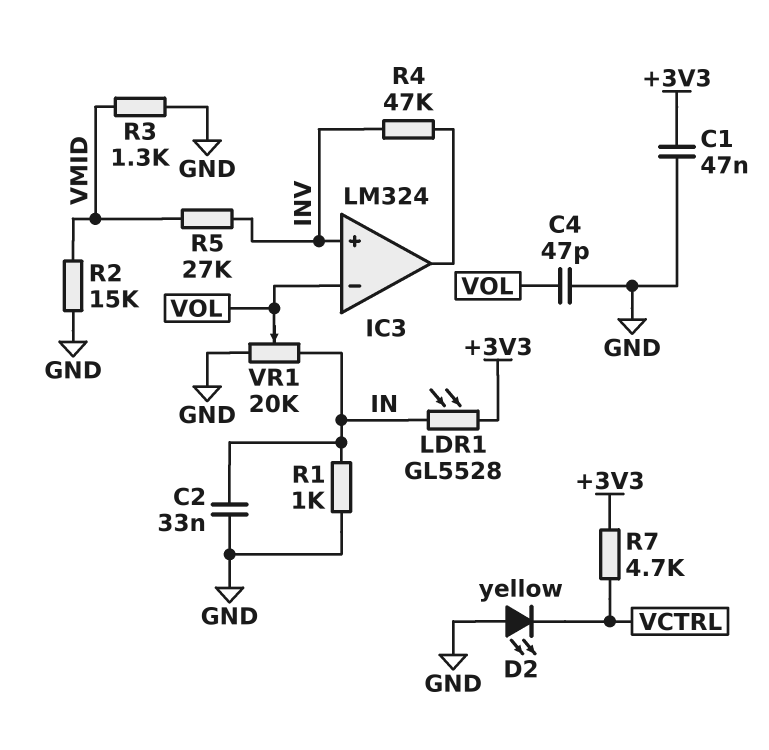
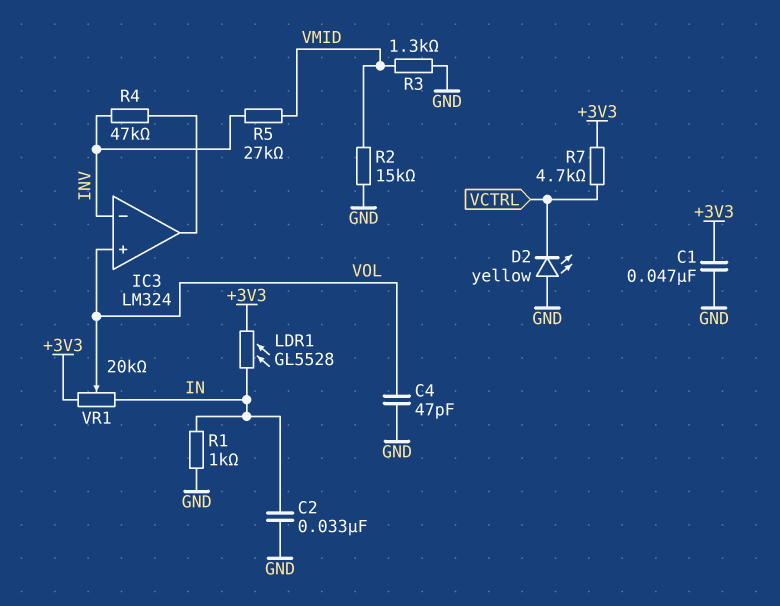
IC3 pin in+: INV -> VOL
IC3 pin in-: VOL -> INV
VR1: 20k (GND, IN, wiper VOL) -> 20k (+3V3, IN, wiper VOL)

